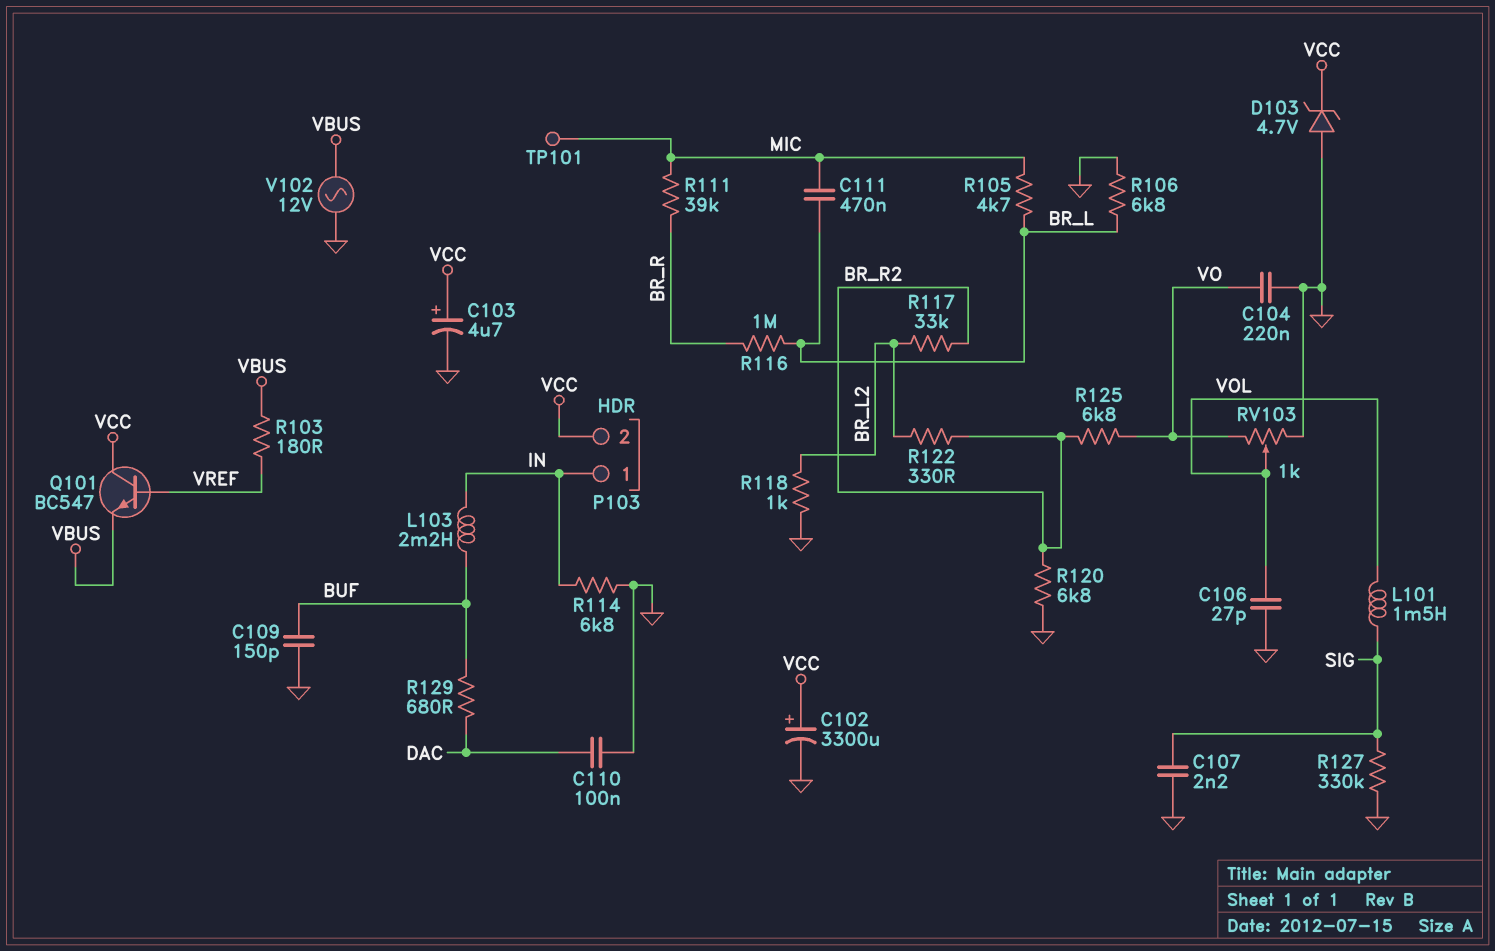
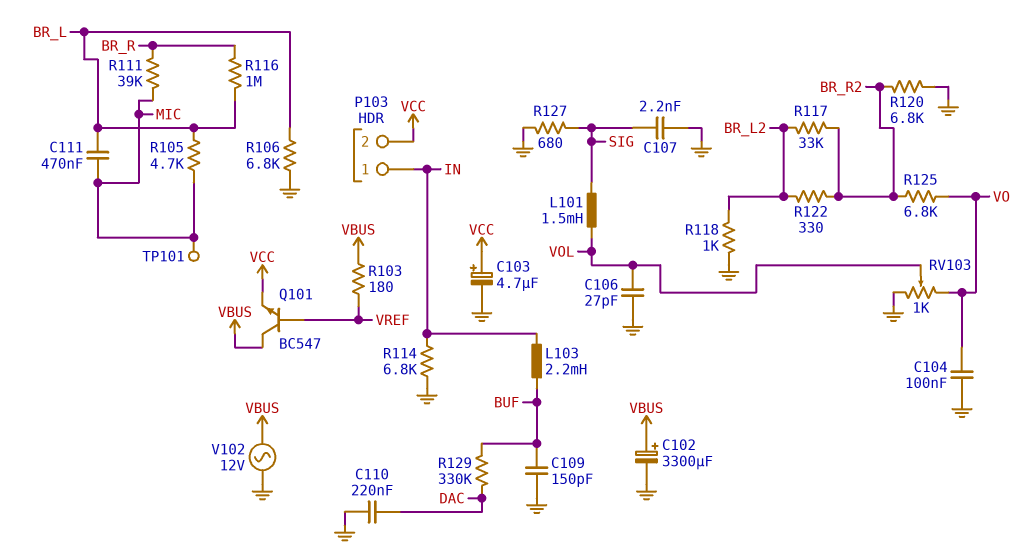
C102: 3300uF (plus VCC, minus GND) -> 3300uF (plus VBUS, minus GND)
C104: 220nF (GND, VO) -> 100nF (GND, VO)
C110: 100nF (DAC, GND) -> 220nF (DAC, GND)
D103: zener 4.7V (A GND, K VCC) -> none
Q101: NPN BC547 (B VREF, C VCC, E VBUS) -> NPN BC547 (B VREF, C VBUS, E VCC)
R127: 330k (GND, SIG) -> 680 (GND, SIG)
R129: 680 (BUF, DAC) -> 330k (BUF, DAC)

